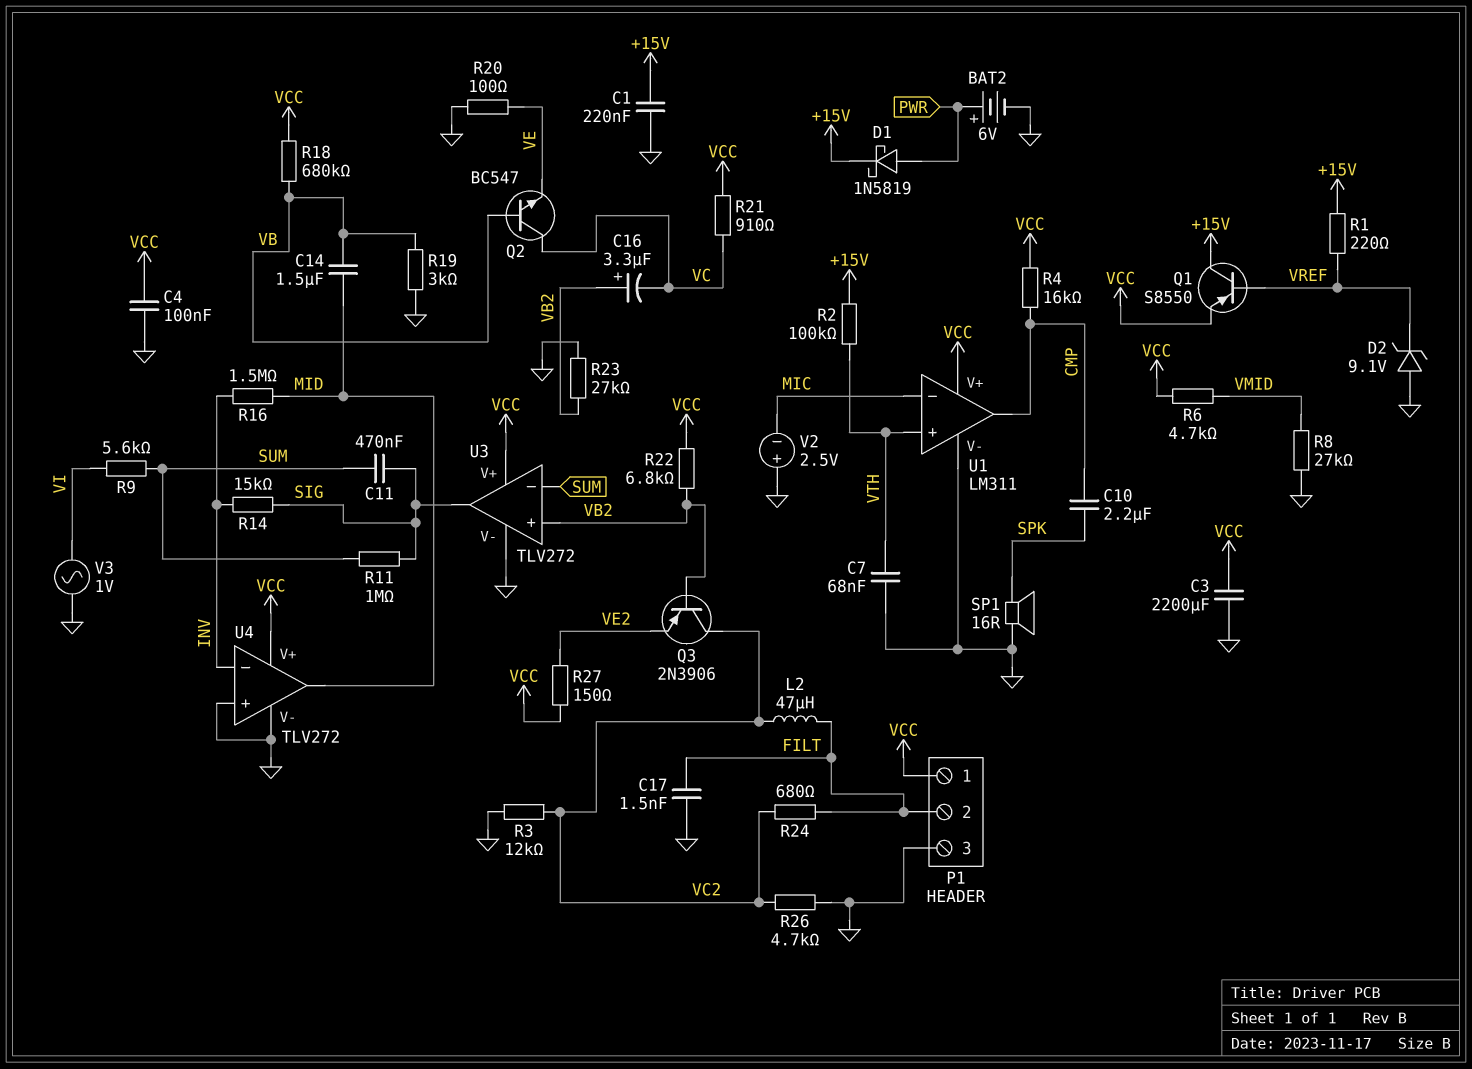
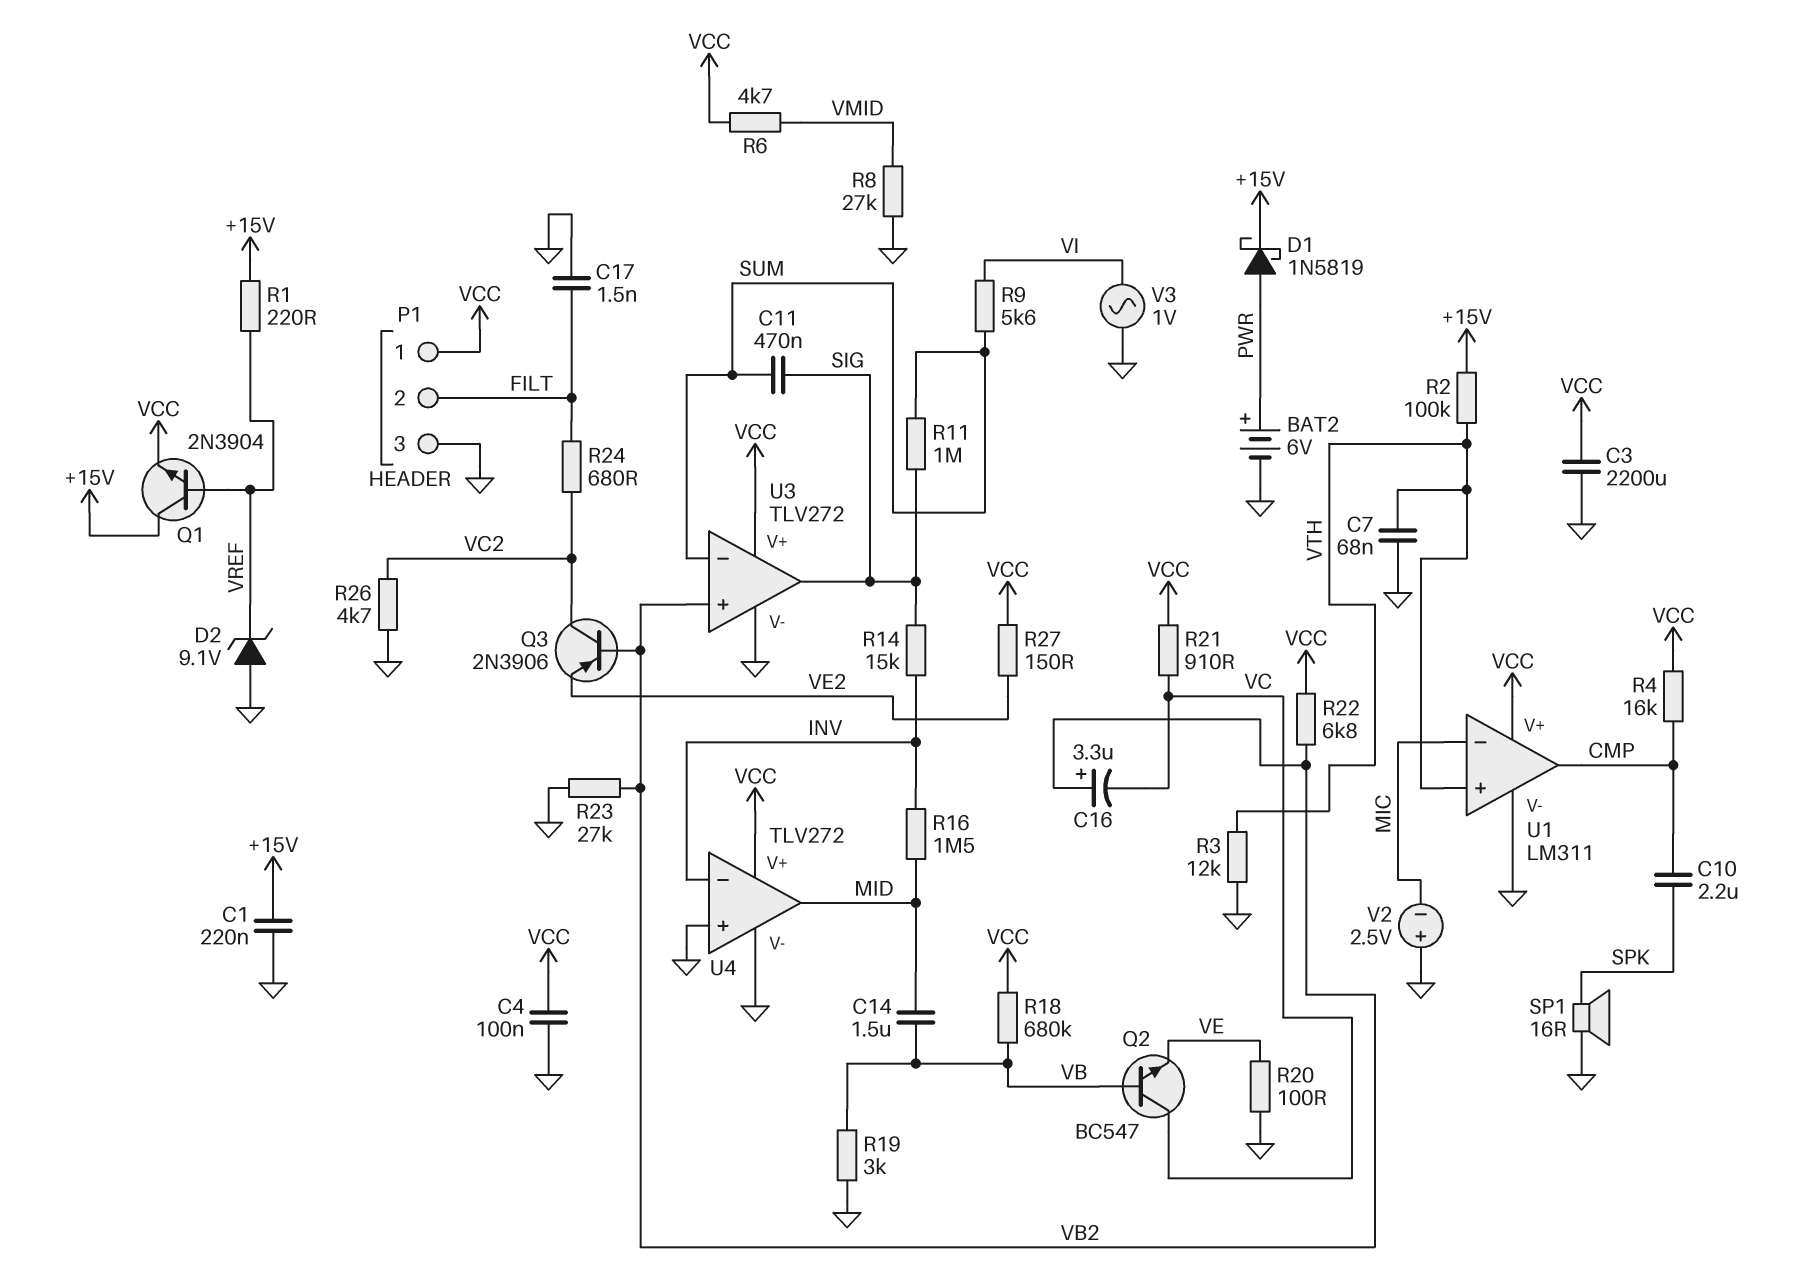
L2: 47uH (FILT, VC2) -> none
Q1: PNP S8550 (B VREF, C +15V, E VCC) -> NPN 2N3904 (B VREF, C +15V, E VCC)
R3: 12k (GND, VC2) -> 12k (GND, VTH)

